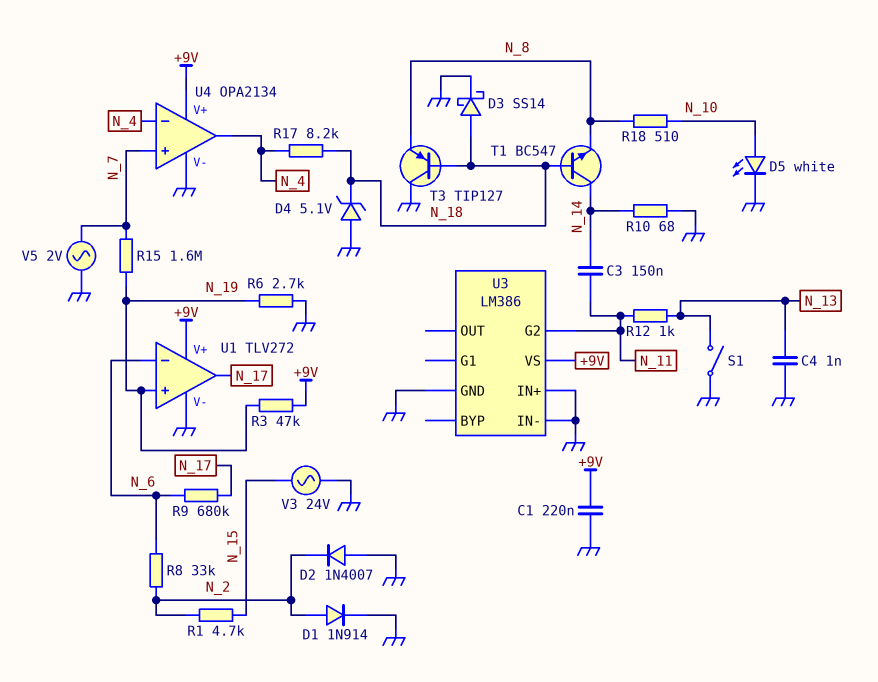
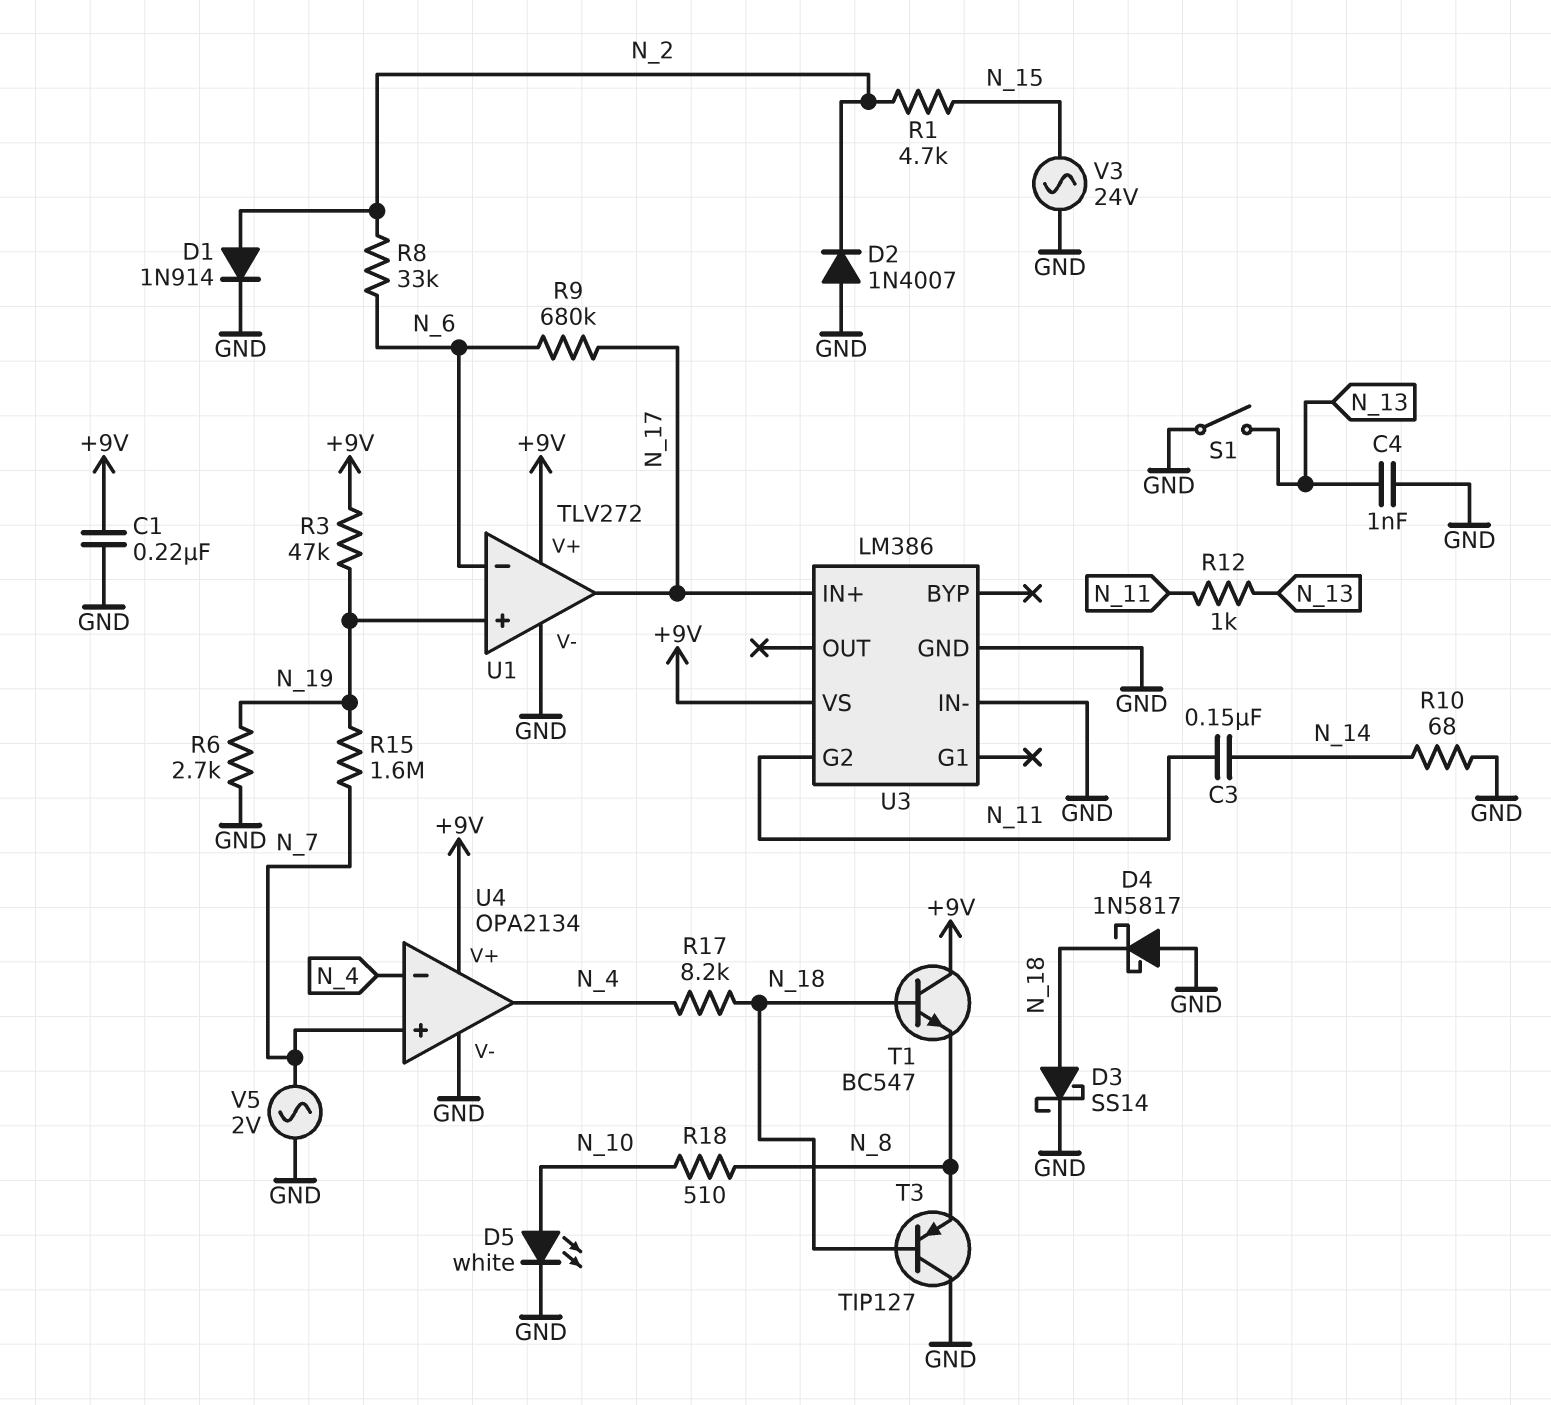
D4: zener 5.1V (A GND, K N_18) -> schottky 1N5817 (A GND, K N_18)
T1: NPN BC547 (B N_18, C N_14, E N_8) -> NPN BC547 (B N_18, C +9V, E N_8)
U3 pin IN+: GND -> N_17

